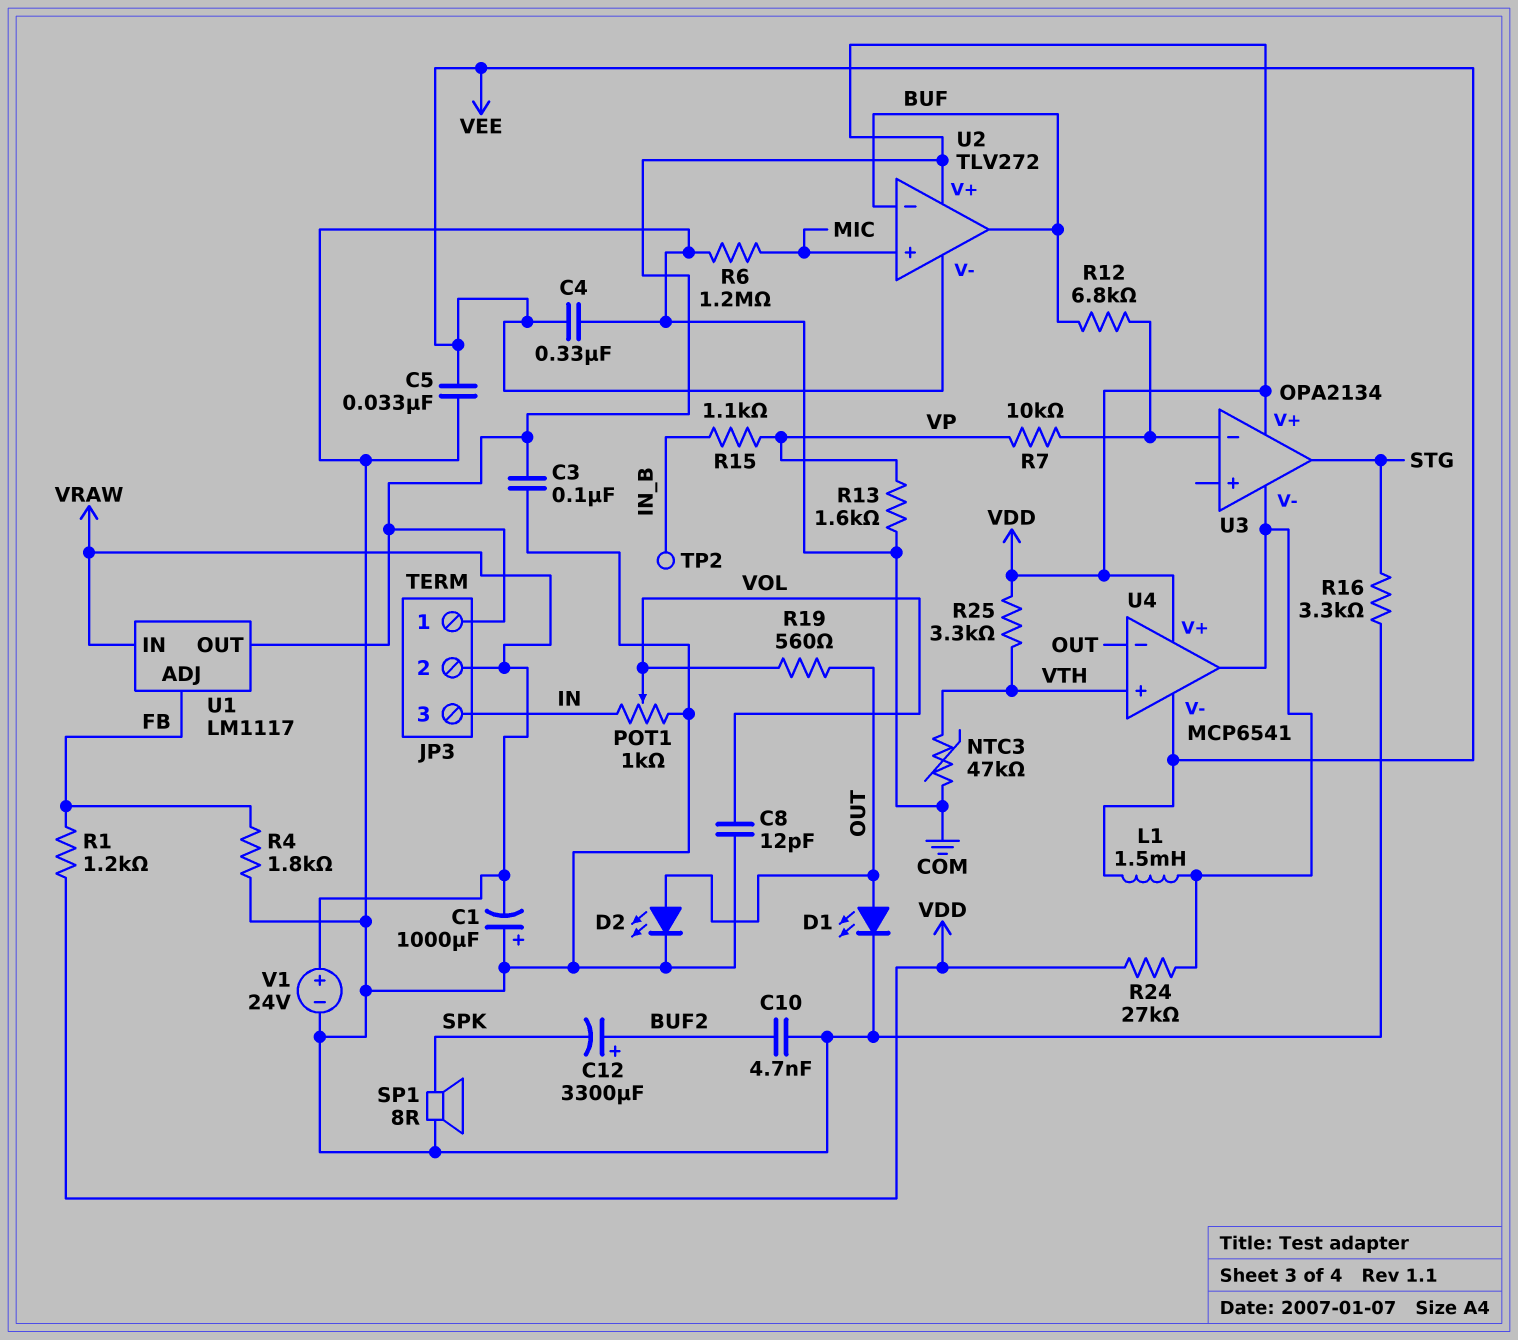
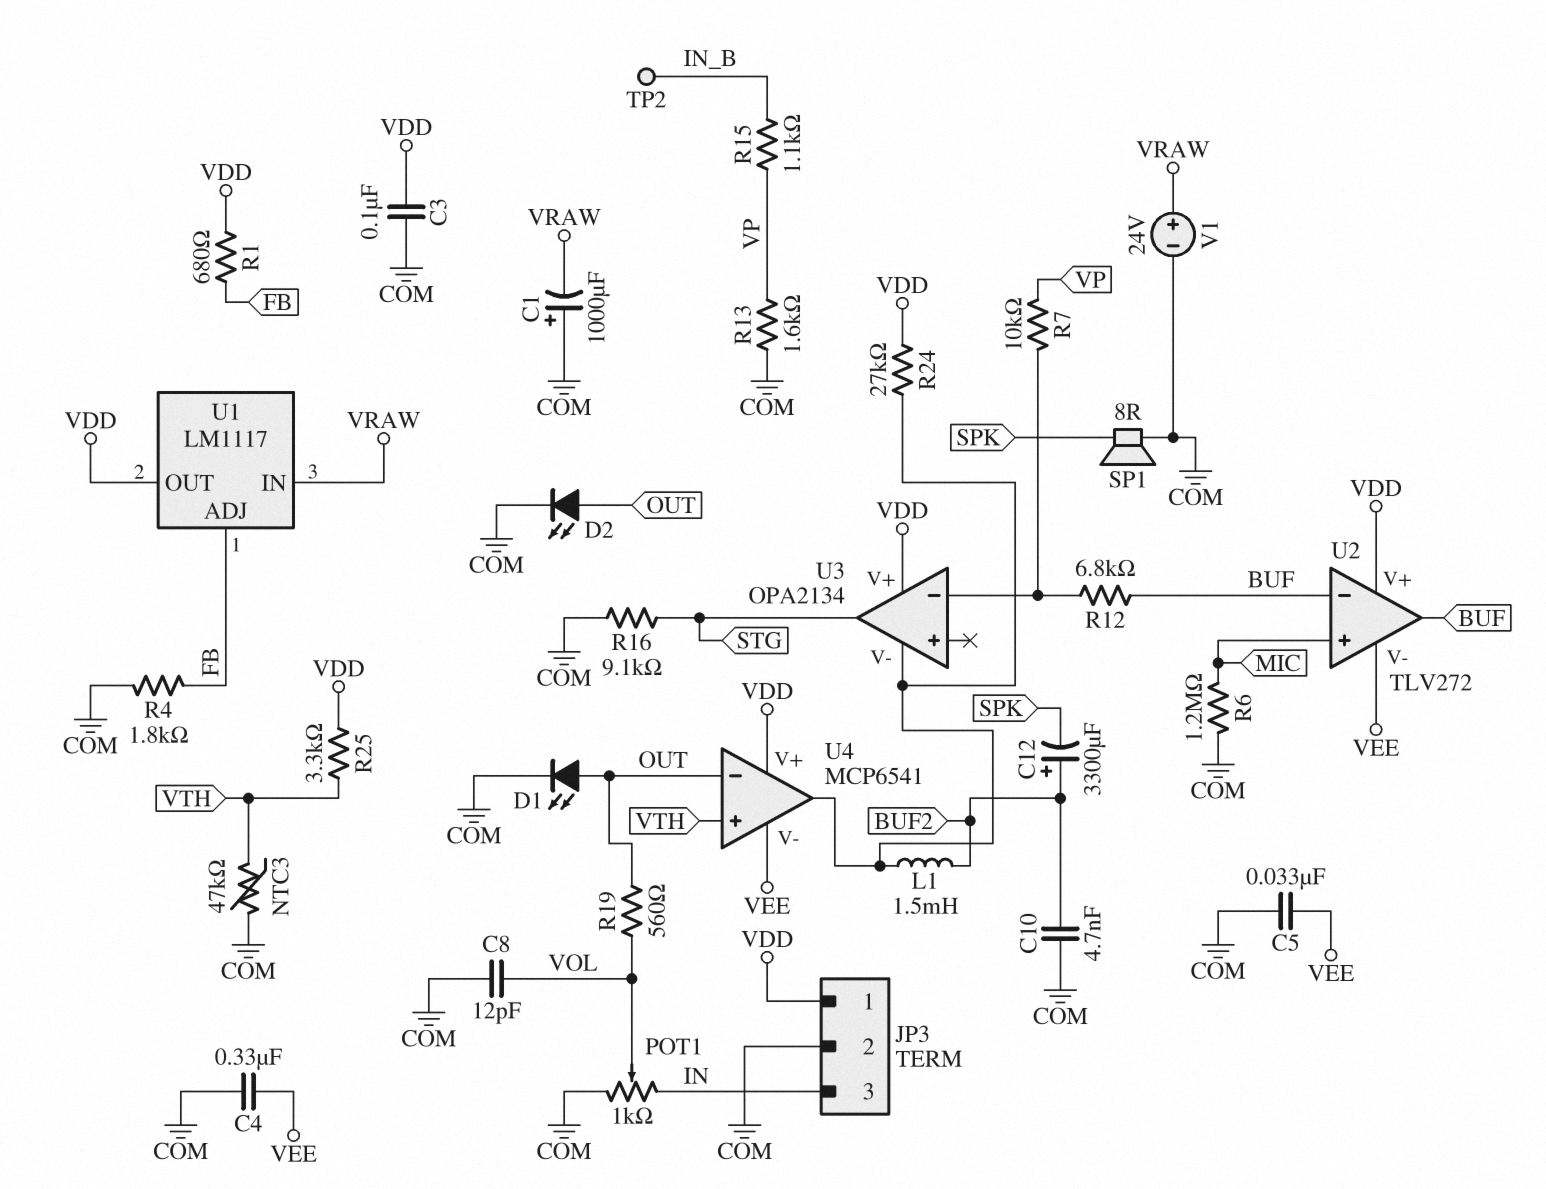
JP3 pin 2: VRAW -> COM
L1: 1.5mH (U3/V-, VEE) -> 1.5mH (BUF2, U3/V-)
R1: 1.2k (FB, VDD) -> 680 (FB, VDD)
R16: 3.3k (COM, STG) -> 9.1k (COM, STG)

